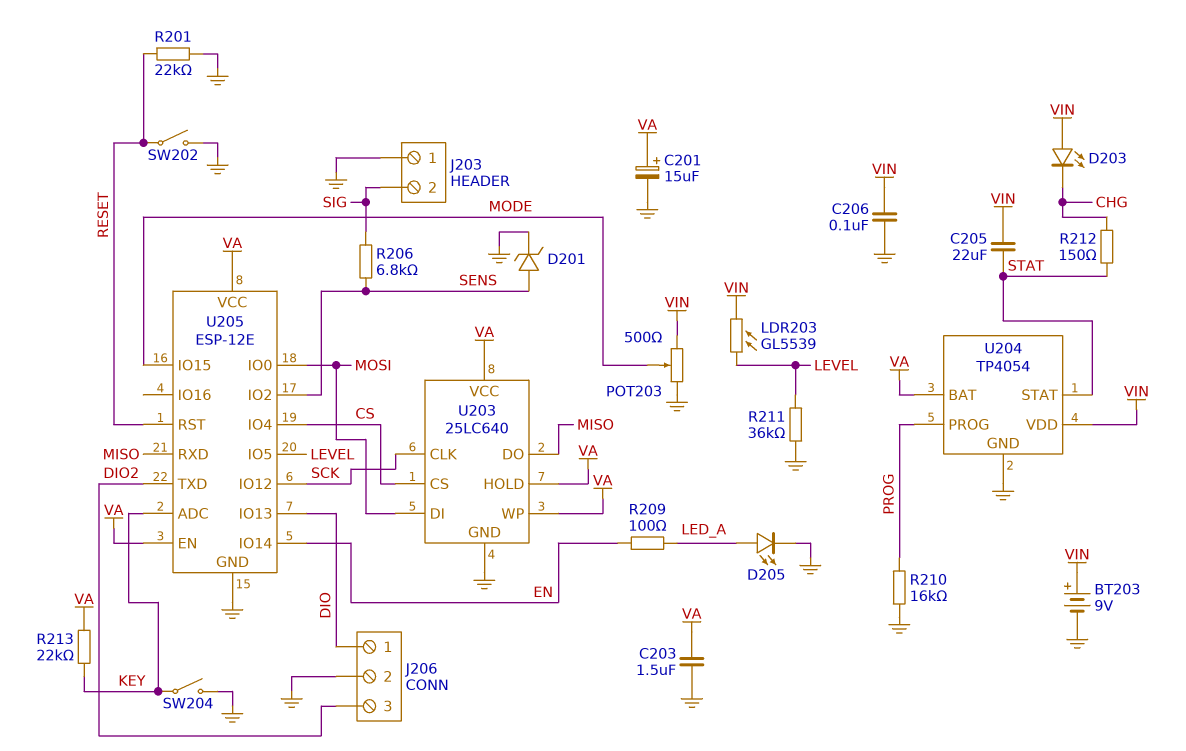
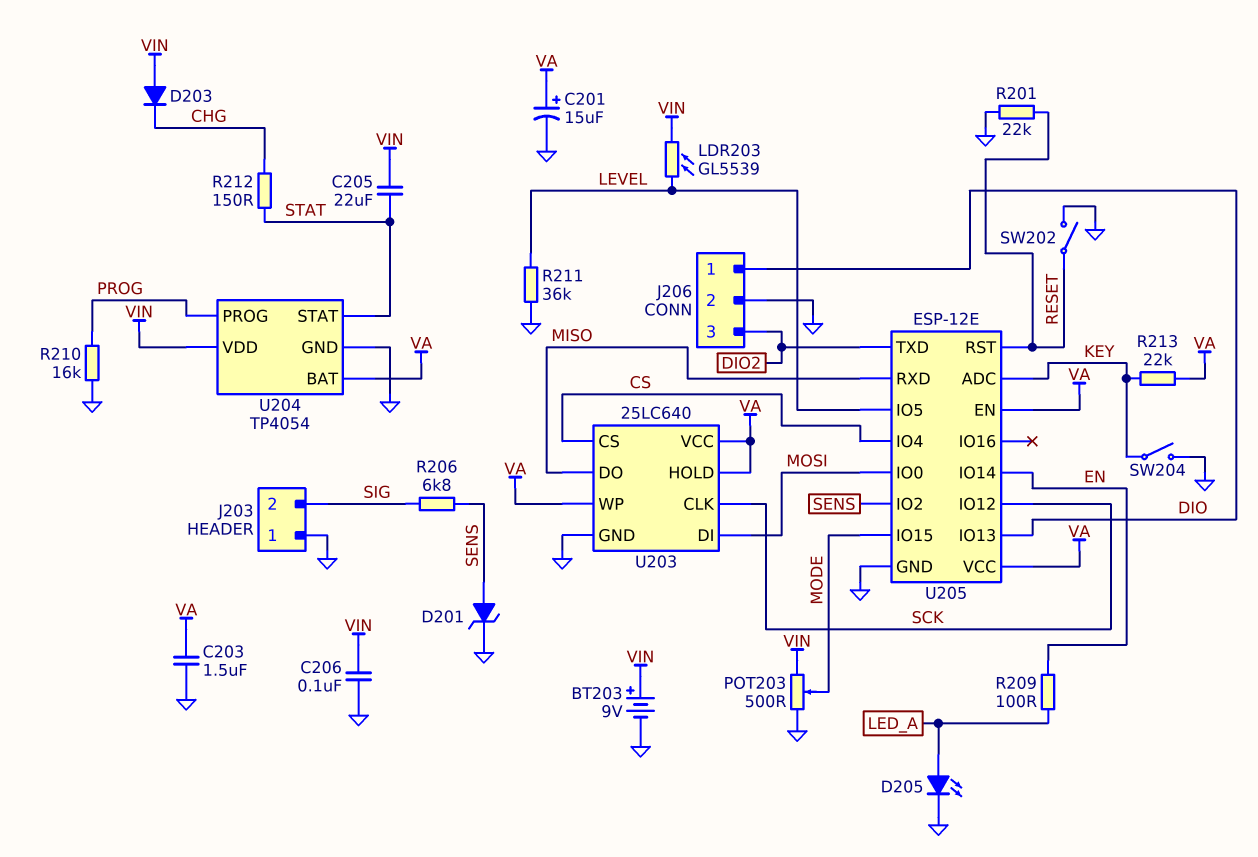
D203: LED (A VIN, K CHG) -> diode (A VIN, K CHG)

